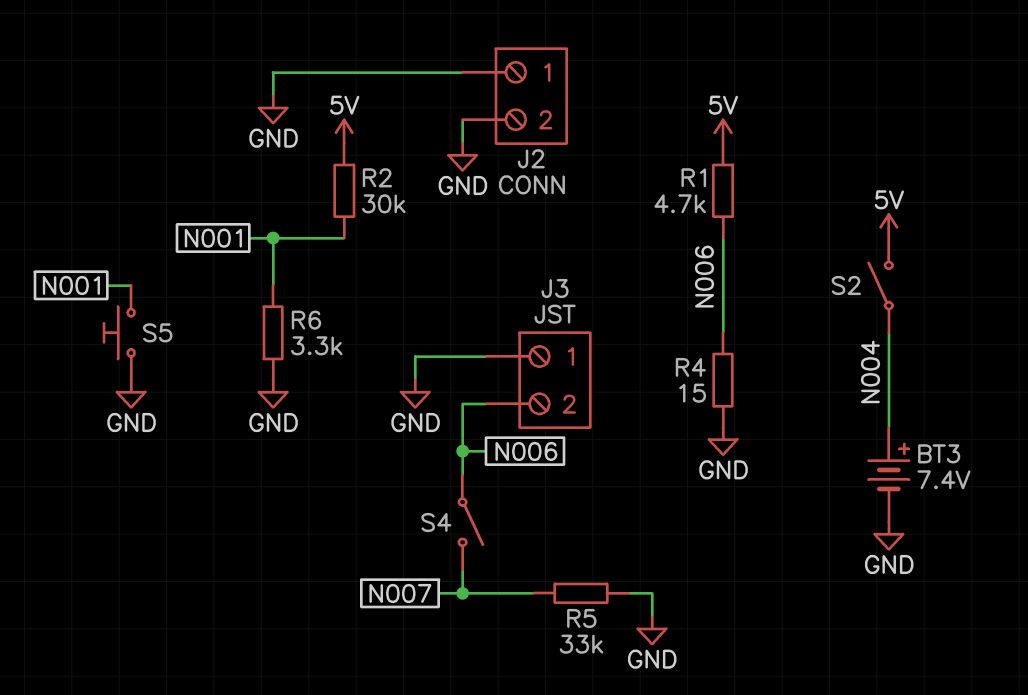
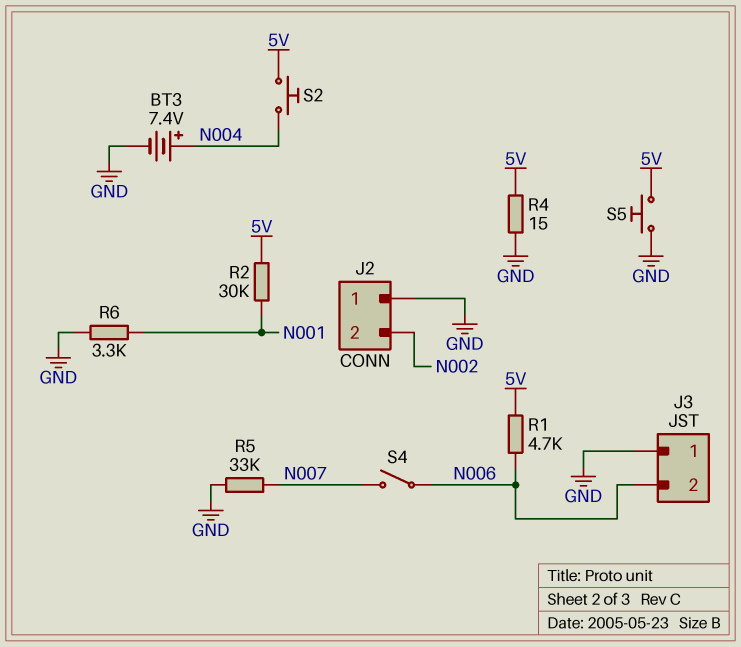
J2 pin 2: GND -> N002
R4: 15 (GND, N006) -> 15 (5V, GND)
S2: switch (5V, N004) -> button (5V, N004)
S5: button (GND, N001) -> button (5V, GND)

